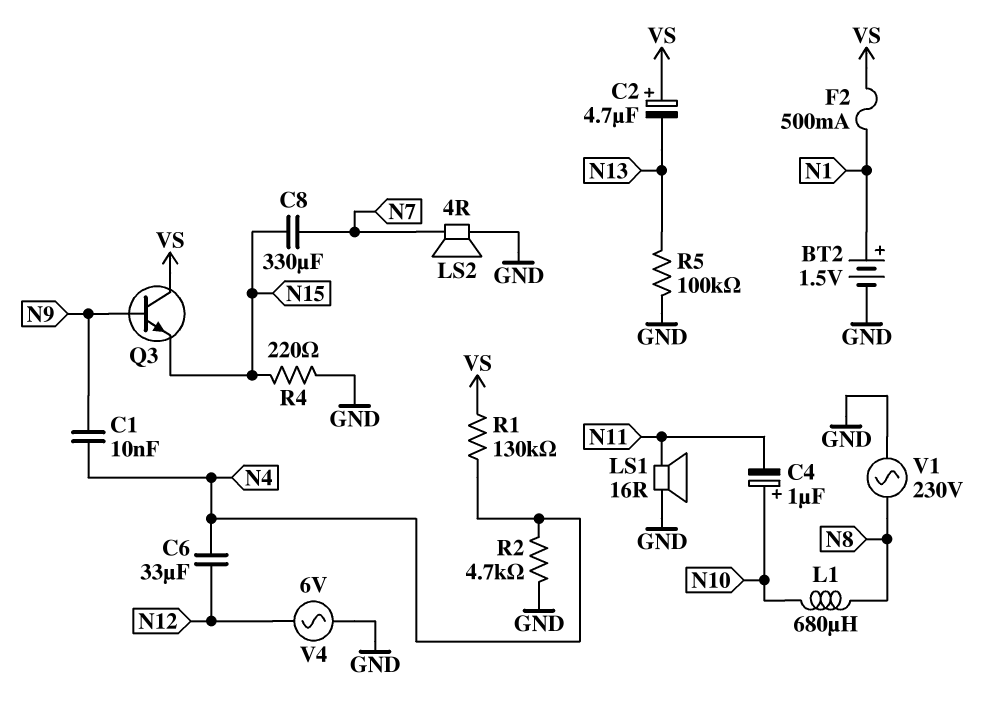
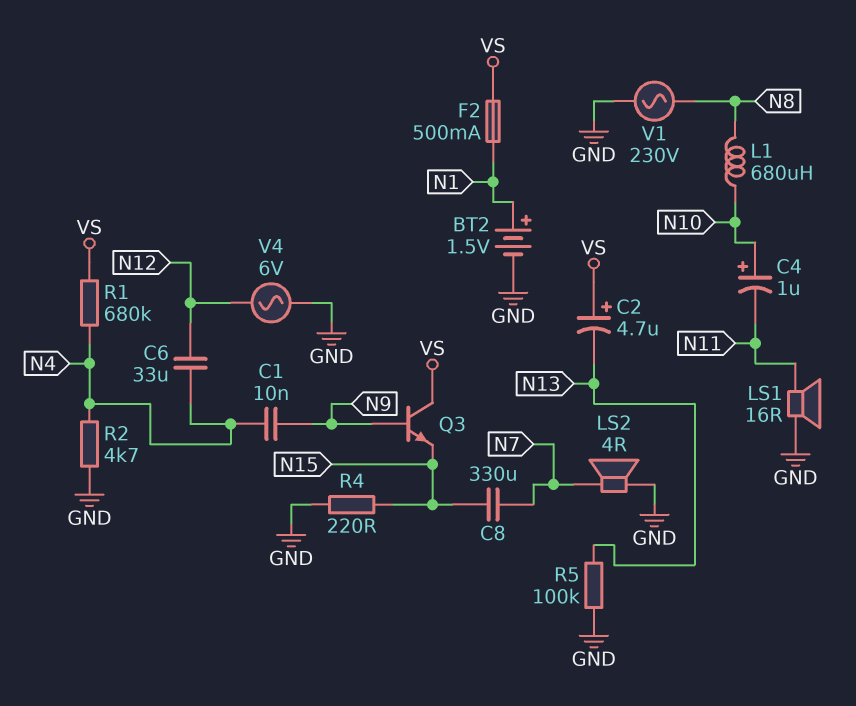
R1: 130k (N4, VS) -> 680k (N4, VS)

